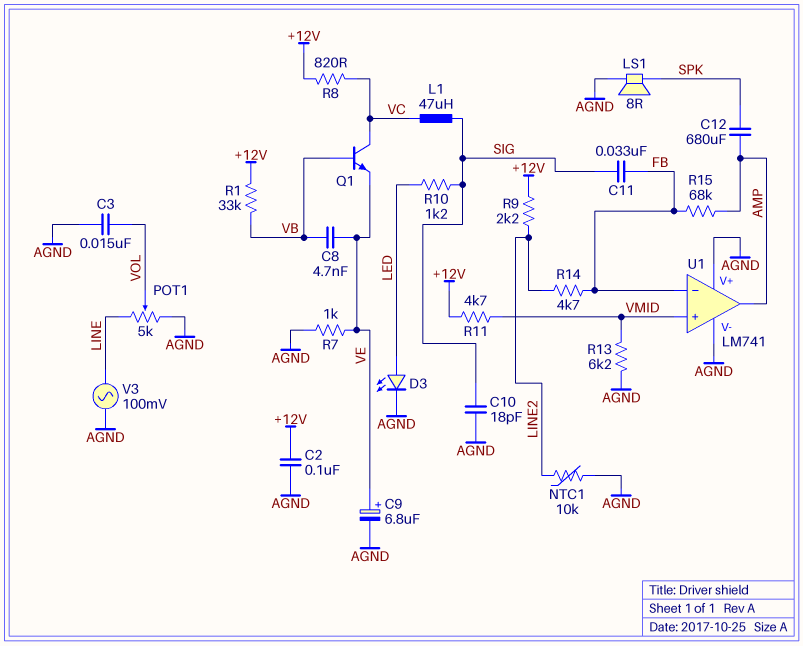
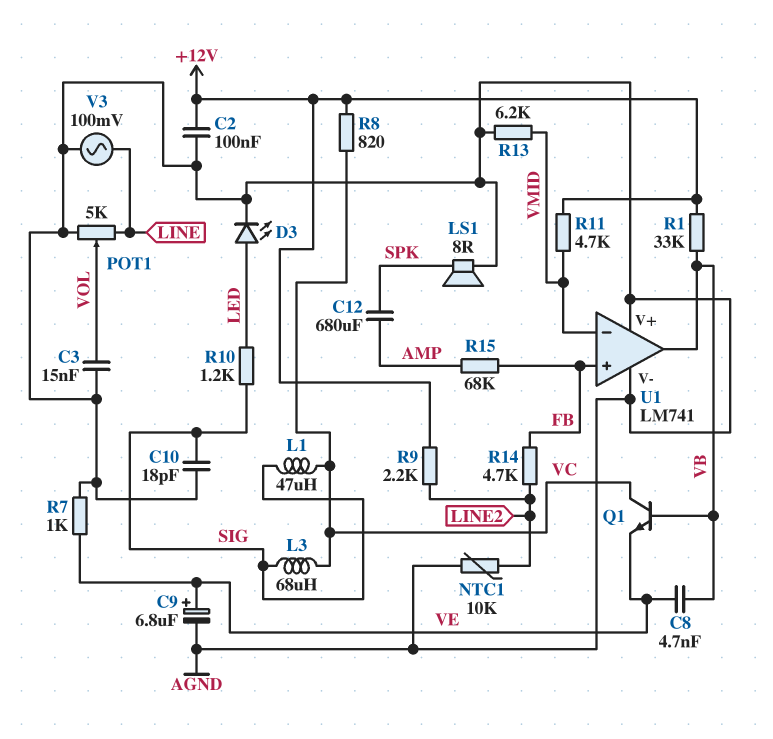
C11: 33nF (FB, SIG) -> none
L3: none -> 68uH (SIG, VC)
U1 pin in+: VMID -> FB
U1 pin in-: FB -> VMID
U1 pin out: AMP -> VB

